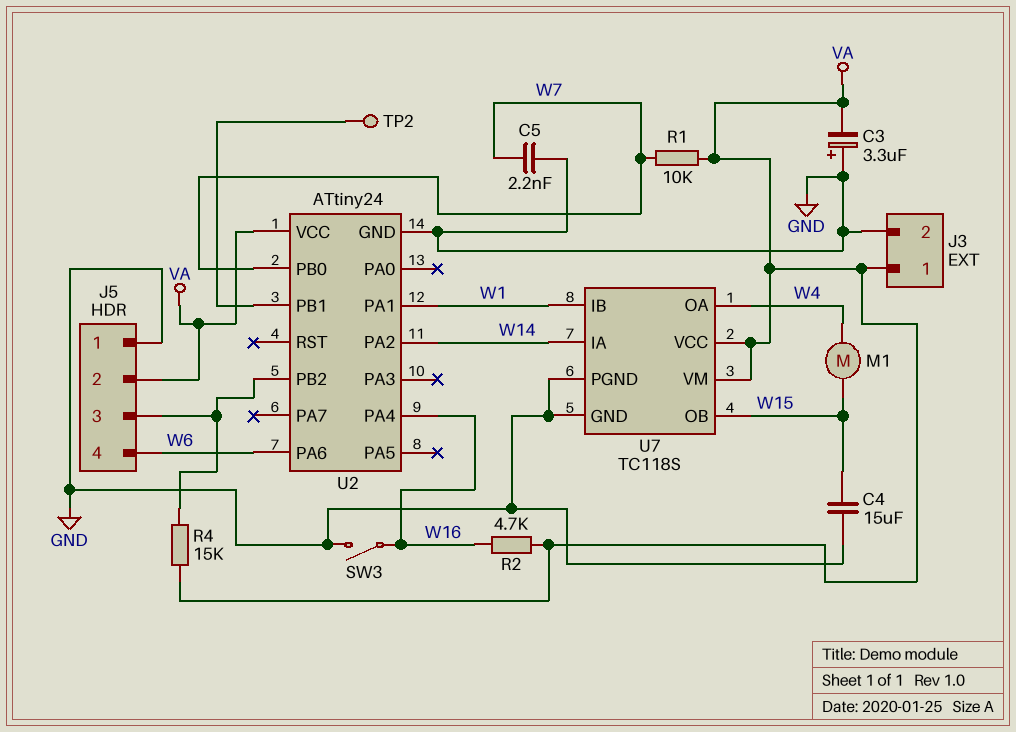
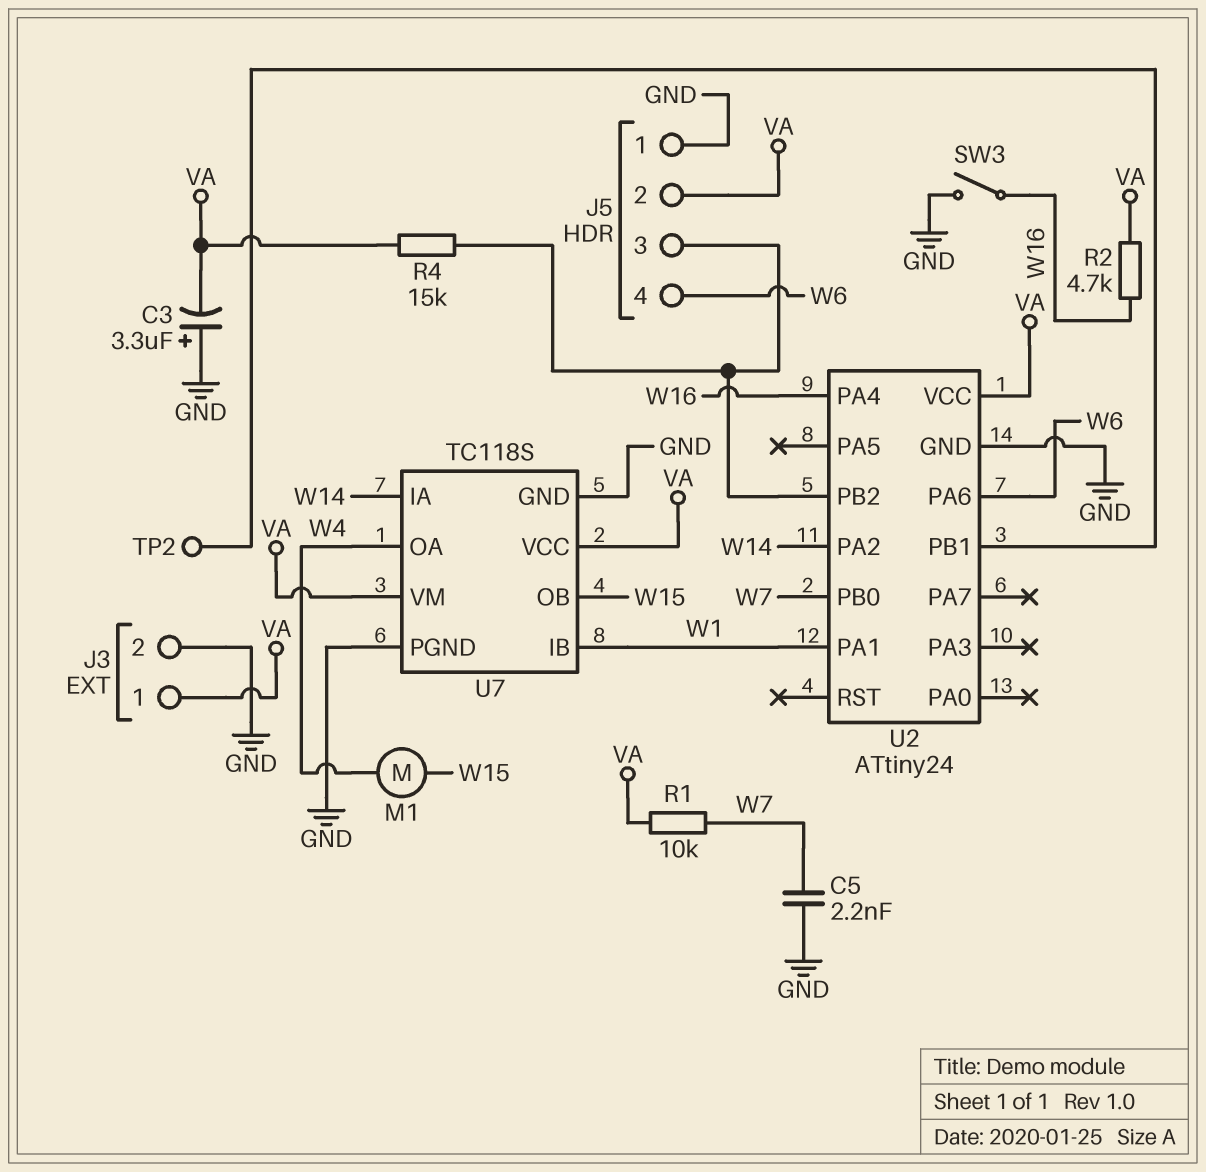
C4: 15uF (GND, W15) -> none

